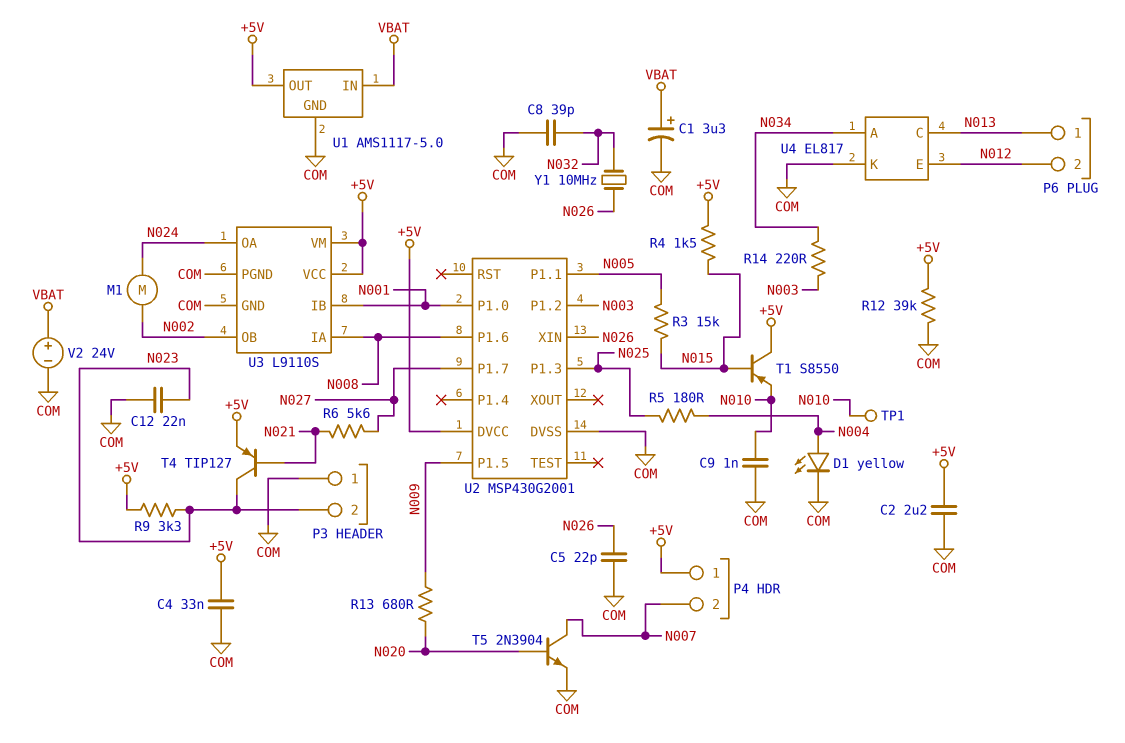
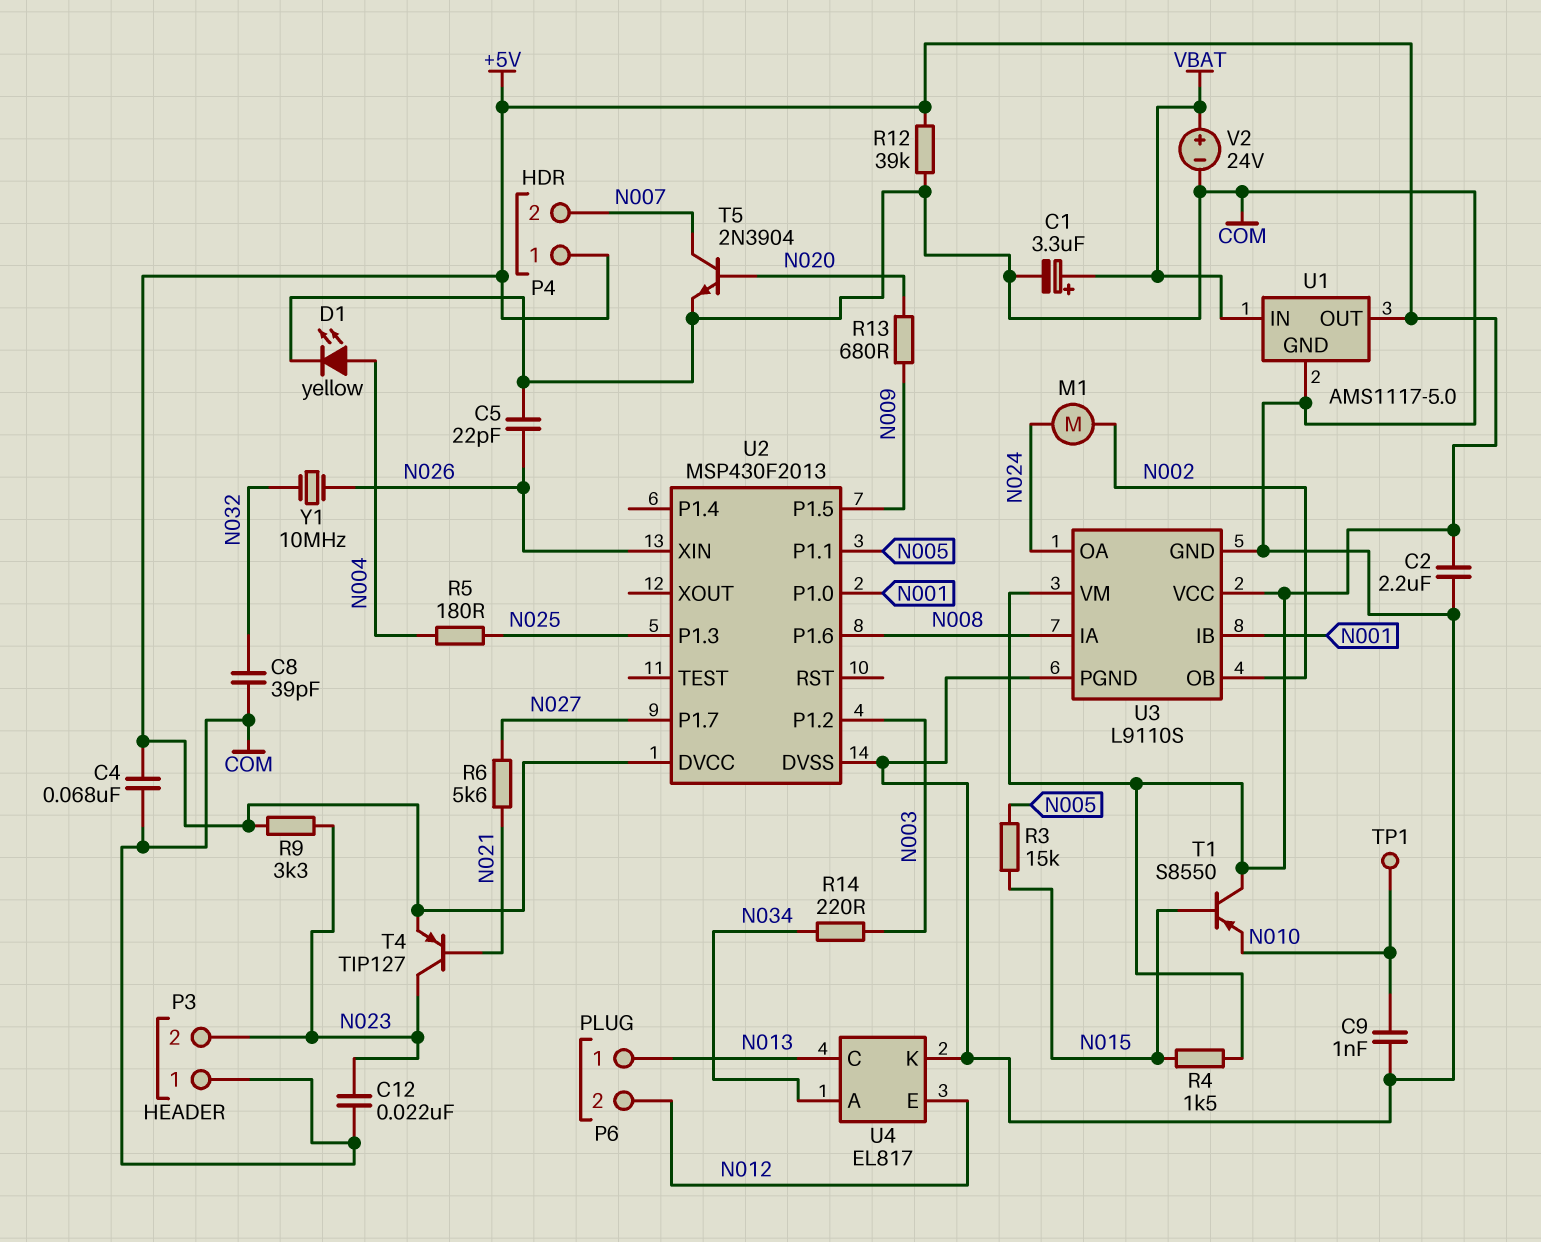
C4: 33nF (+5V, COM) -> 68nF (+5V, COM)
U2: MSP430G2001 -> MSP430F2013

